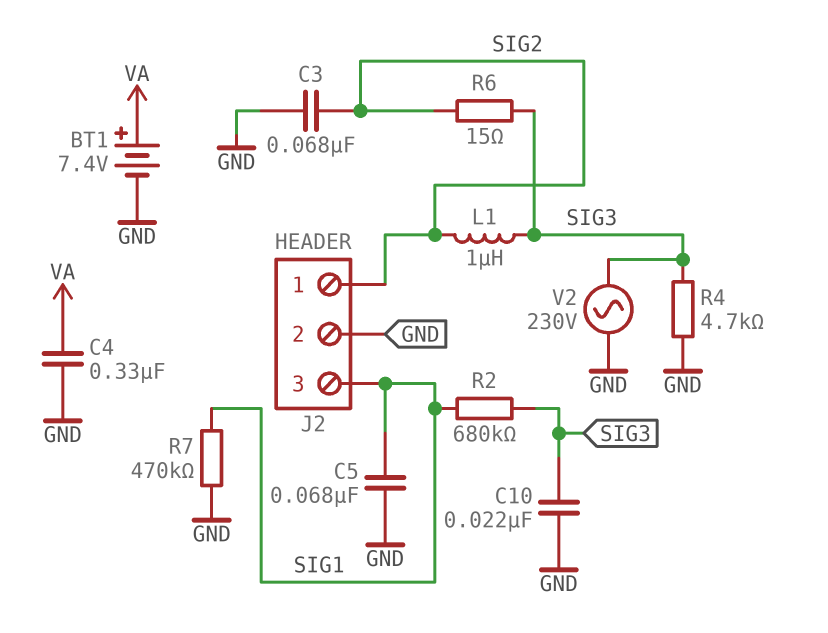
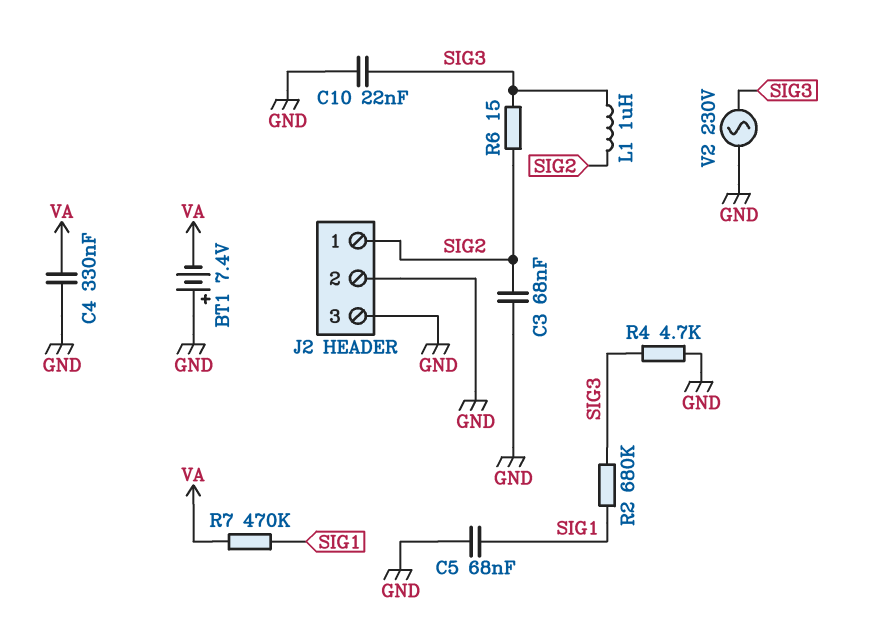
BT1: 7.4V (plus VA, minus GND) -> 7.4V (plus GND, minus VA)
J2 pin 3: SIG1 -> GND
R7: 470k (GND, SIG1) -> 470k (SIG1, VA)

